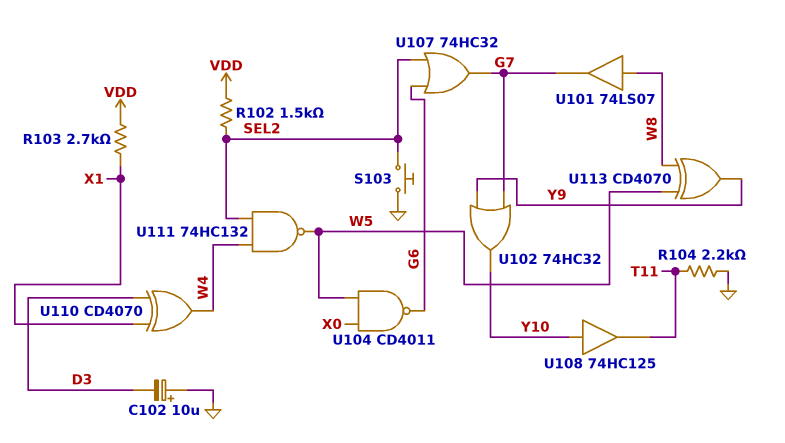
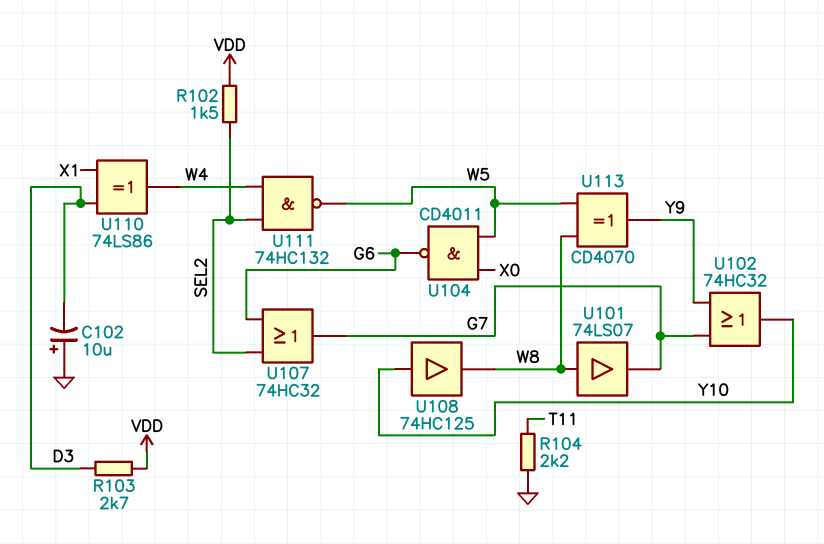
R103: 2.7k (VDD, X1) -> 2.7k (D3, VDD)
S103: button (GND, SEL2) -> none
U108: buffer 74HC125 (in Y10, out T11) -> buffer 74HC125 (in Y10, out W8)
U110: XOR CD4070 (in D3, in X1, out W4) -> XOR 74LS86 (in D3, in X1, out W4)

